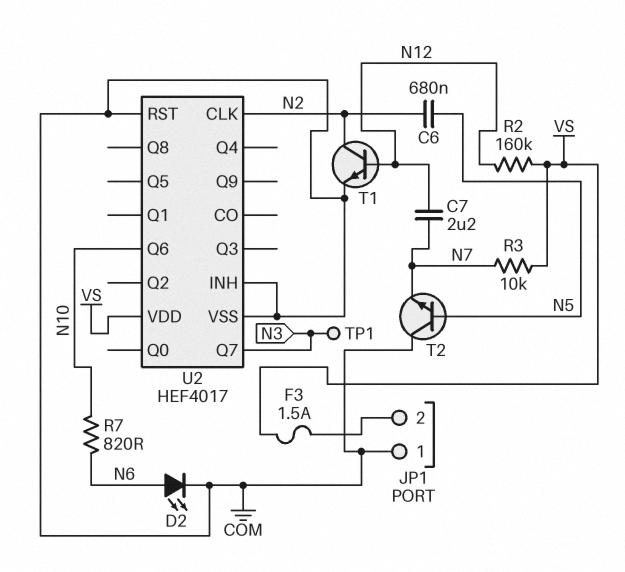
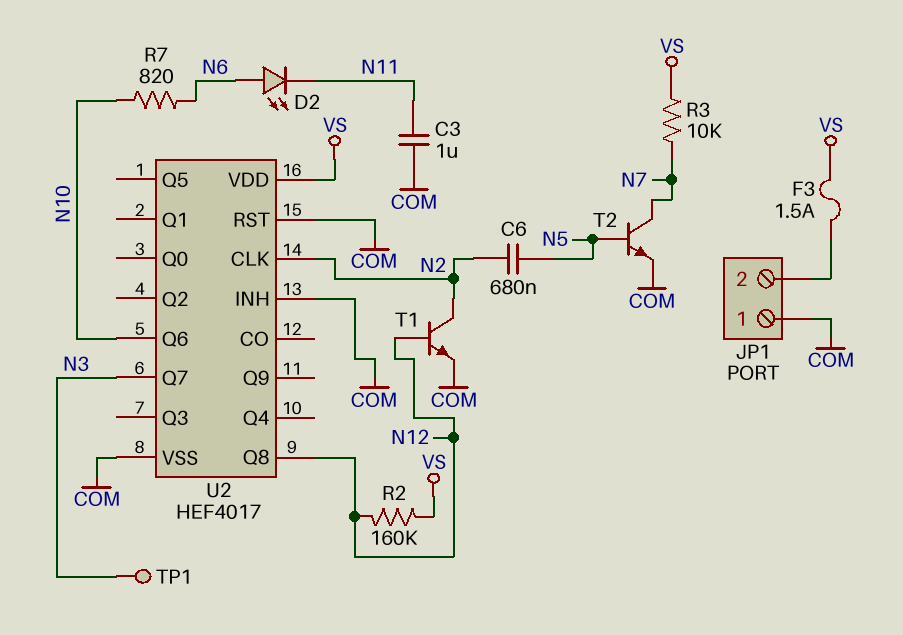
C3: none -> 1uF (COM, N11)
C7: 2.2uF (N7, N12) -> none
D2: LED (A N6, K COM) -> LED (A N6, K N11)
T2: NPN (B N5, C COM, E N7) -> NPN (B N5, C N7, E COM)
U2 pin Q8: none -> N12

